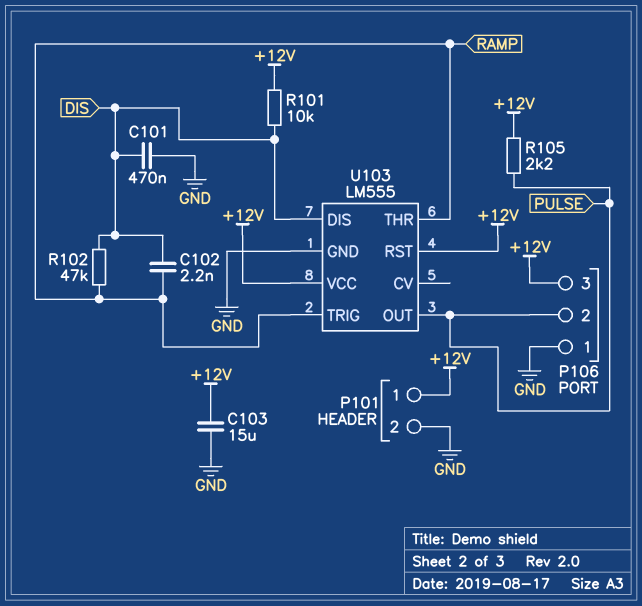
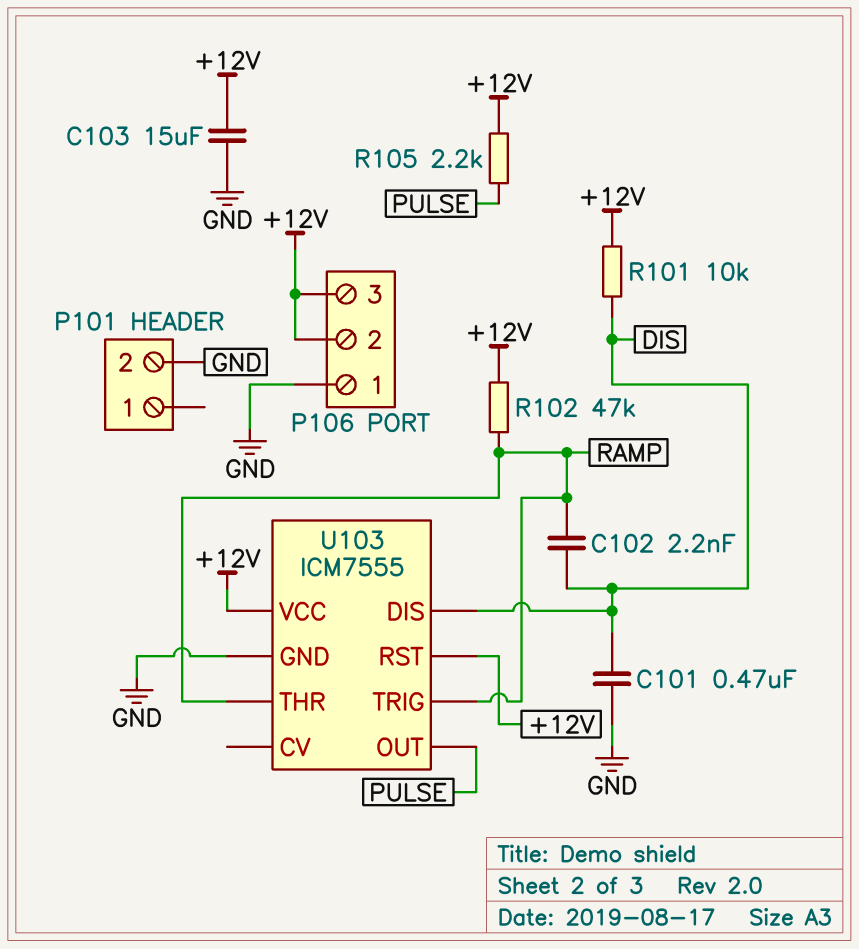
P101 pin 1: +12V -> none
P106 pin 2: PULSE -> +12V
R102: 47k (DIS, RAMP) -> 47k (+12V, RAMP)
U103: LM555 -> ICM7555

